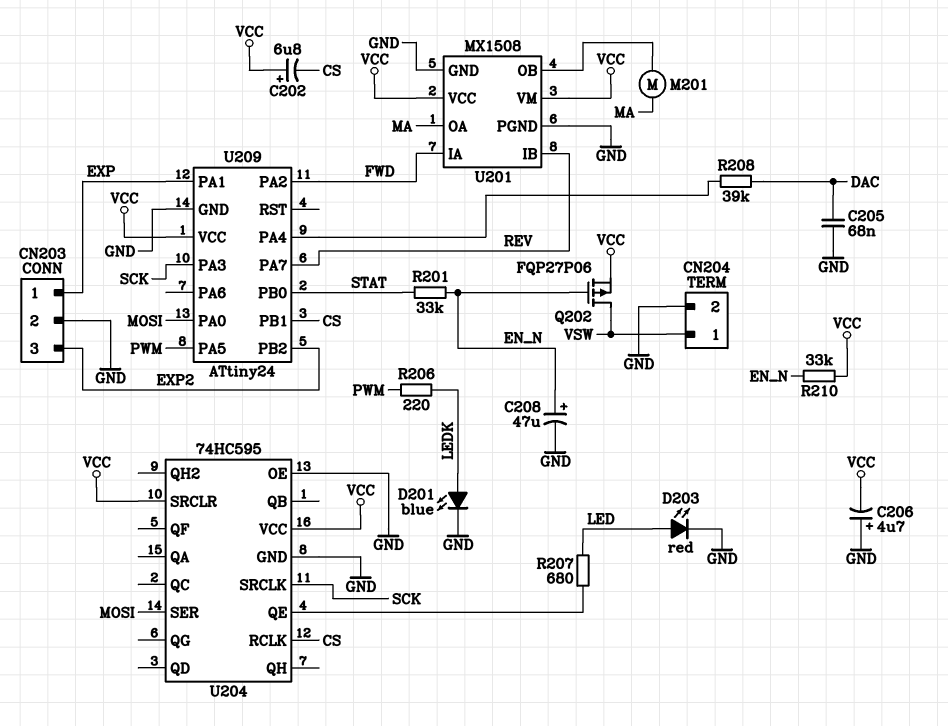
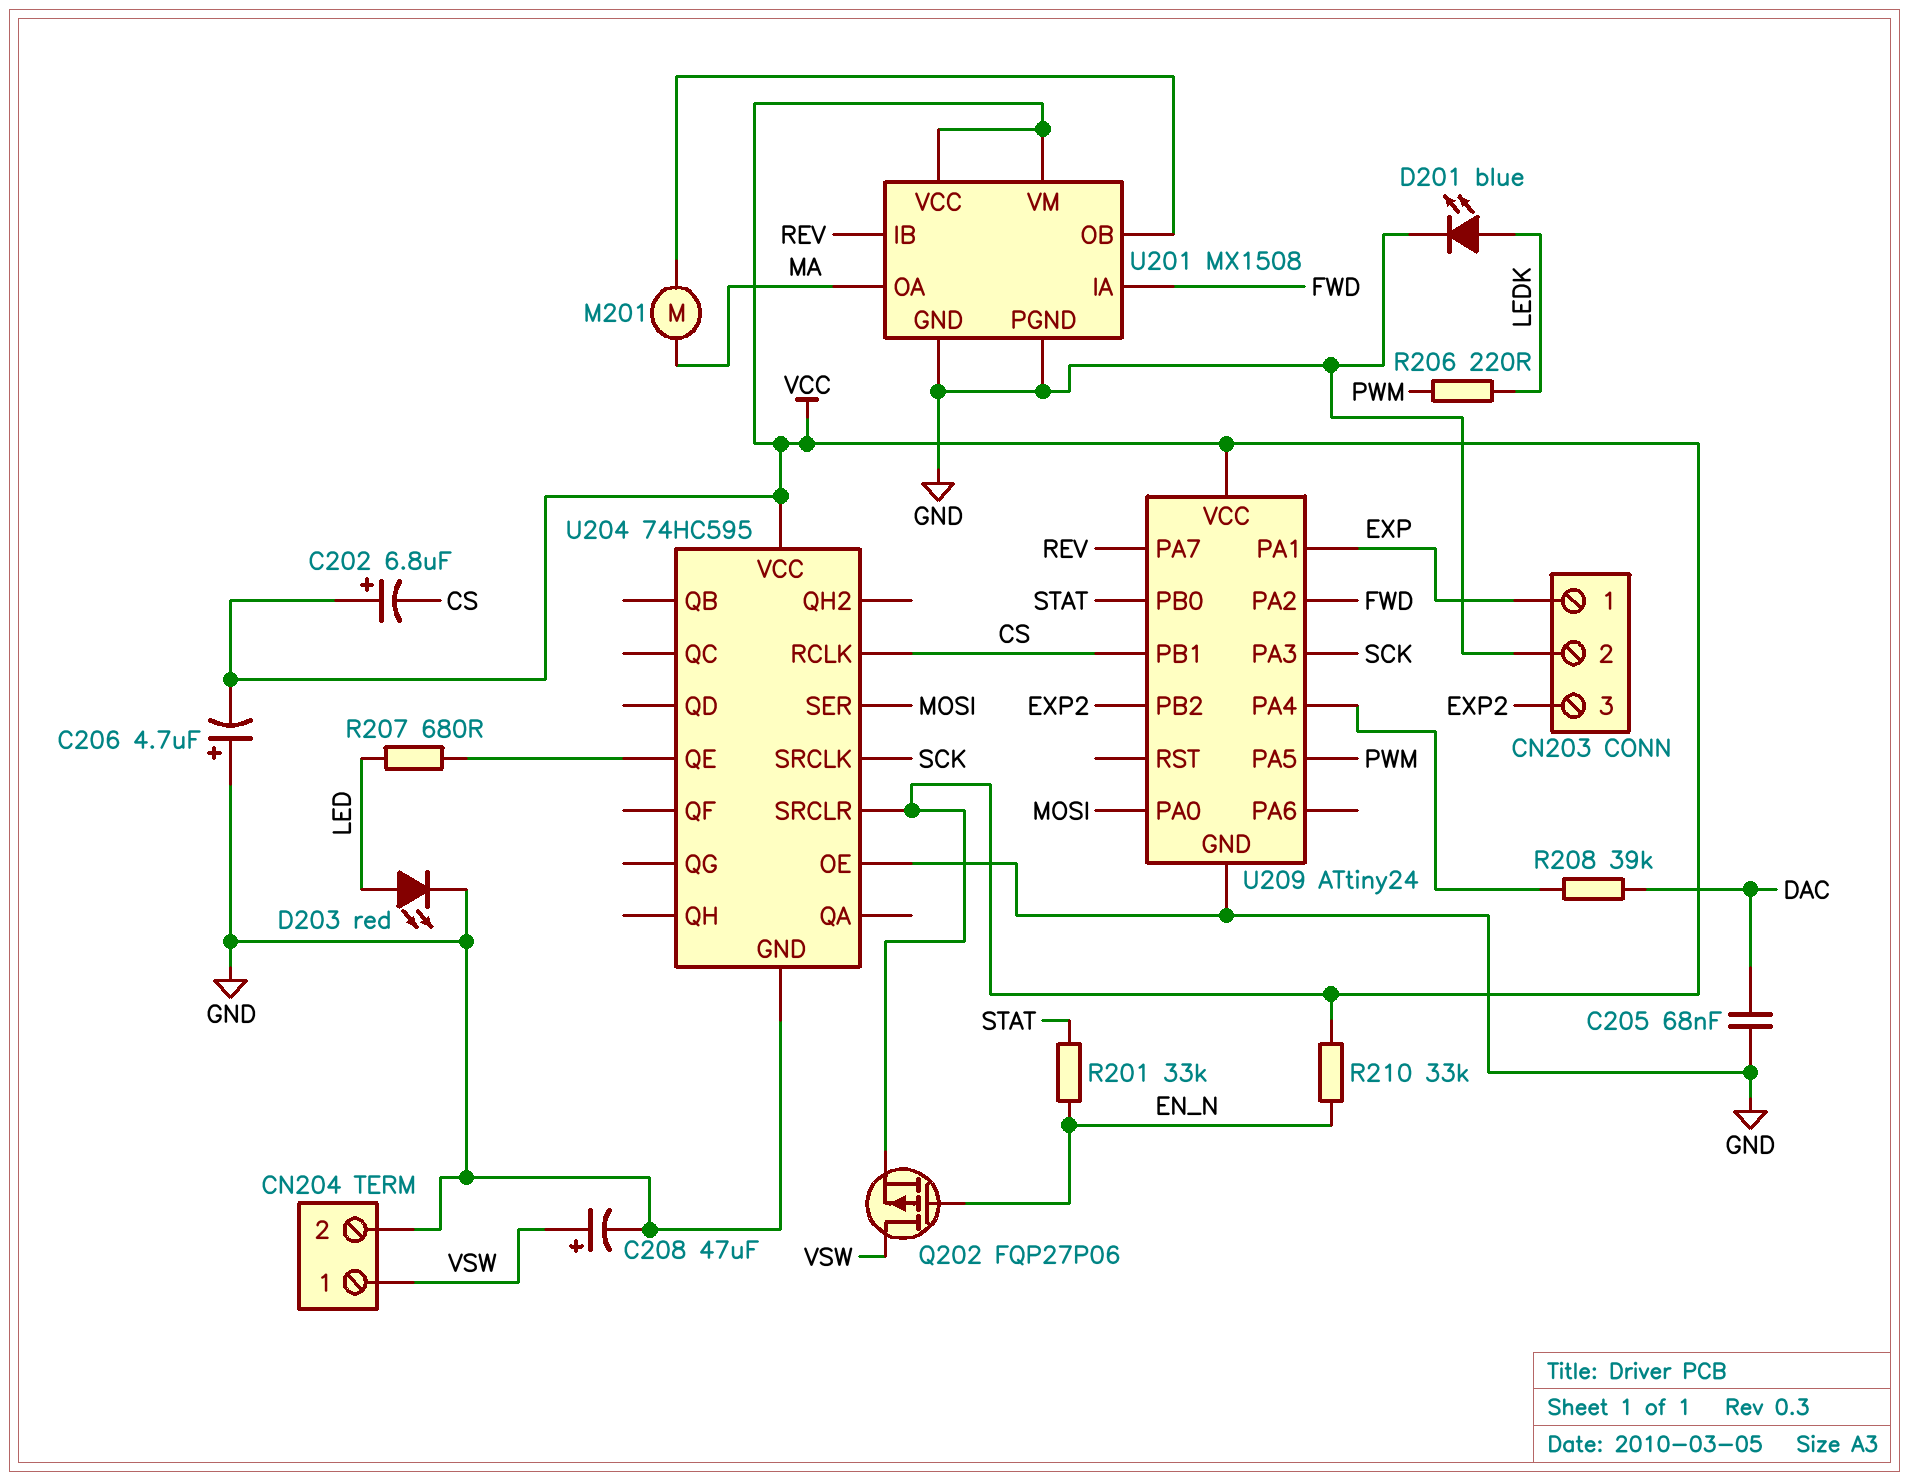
C208: 47uF (plus EN_N, minus GND) -> 47uF (plus VSW, minus GND)

